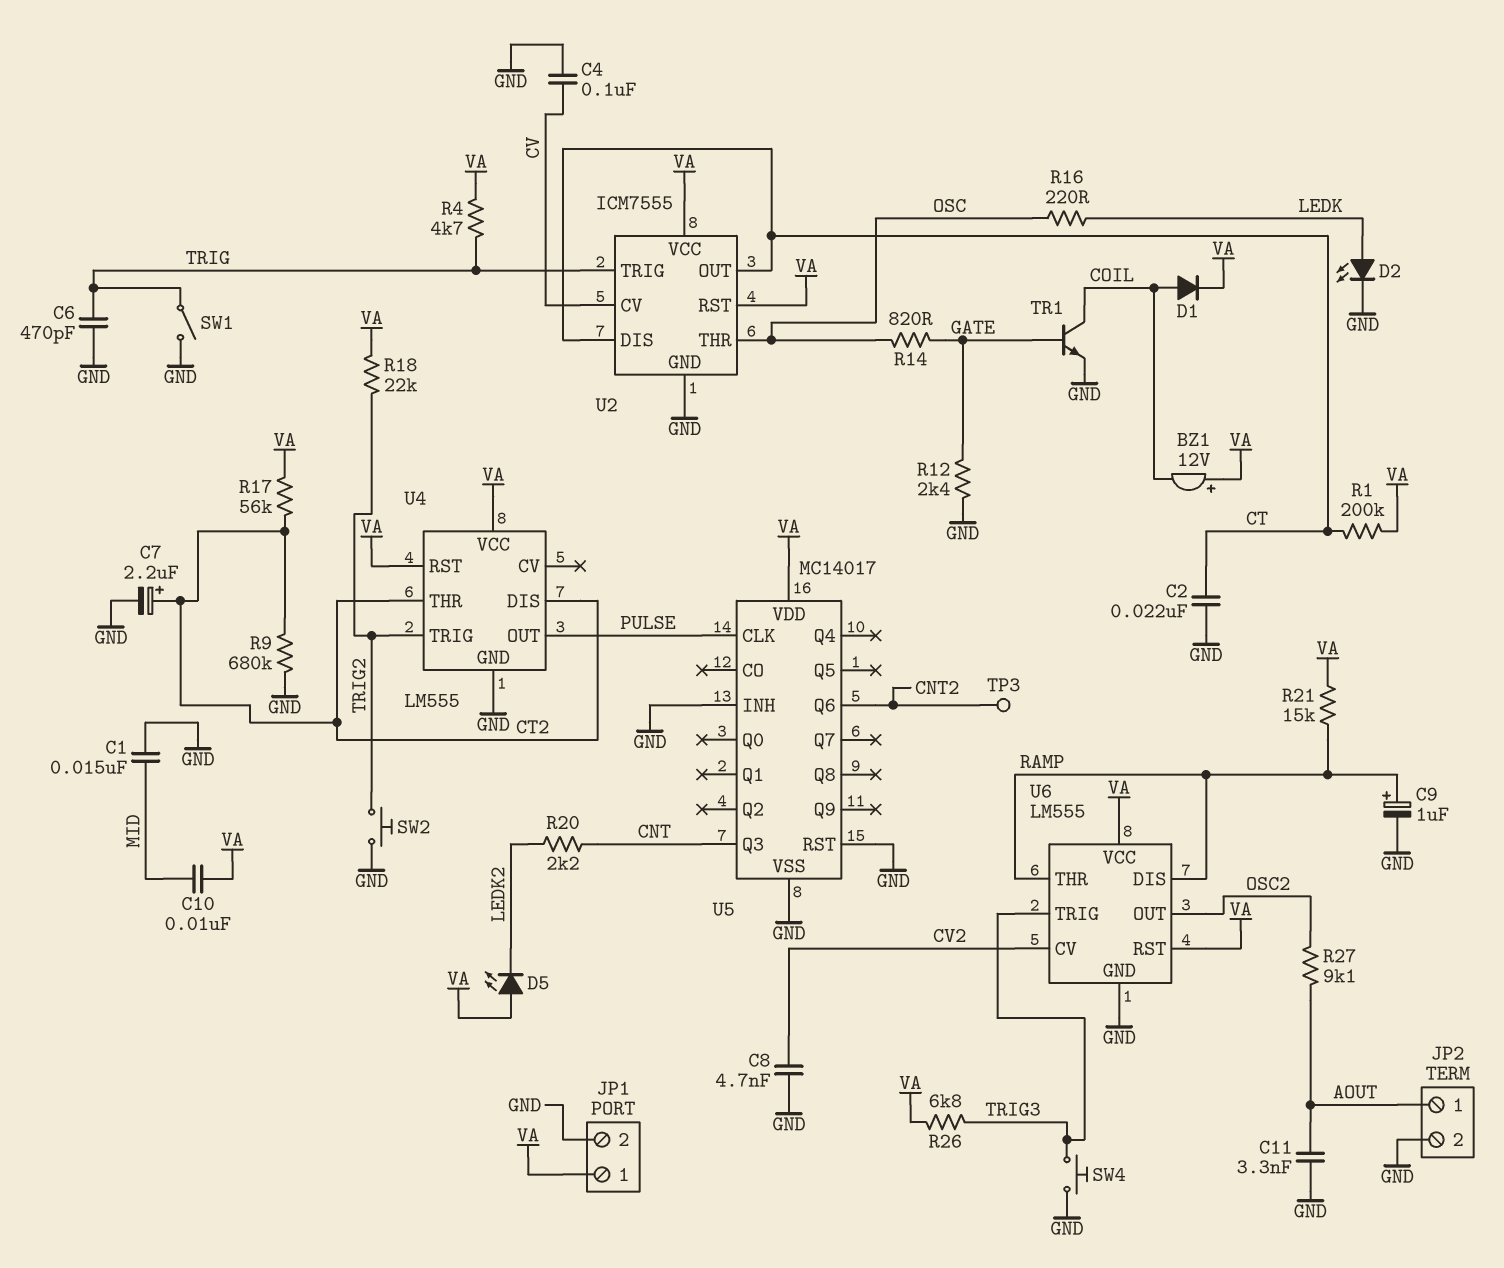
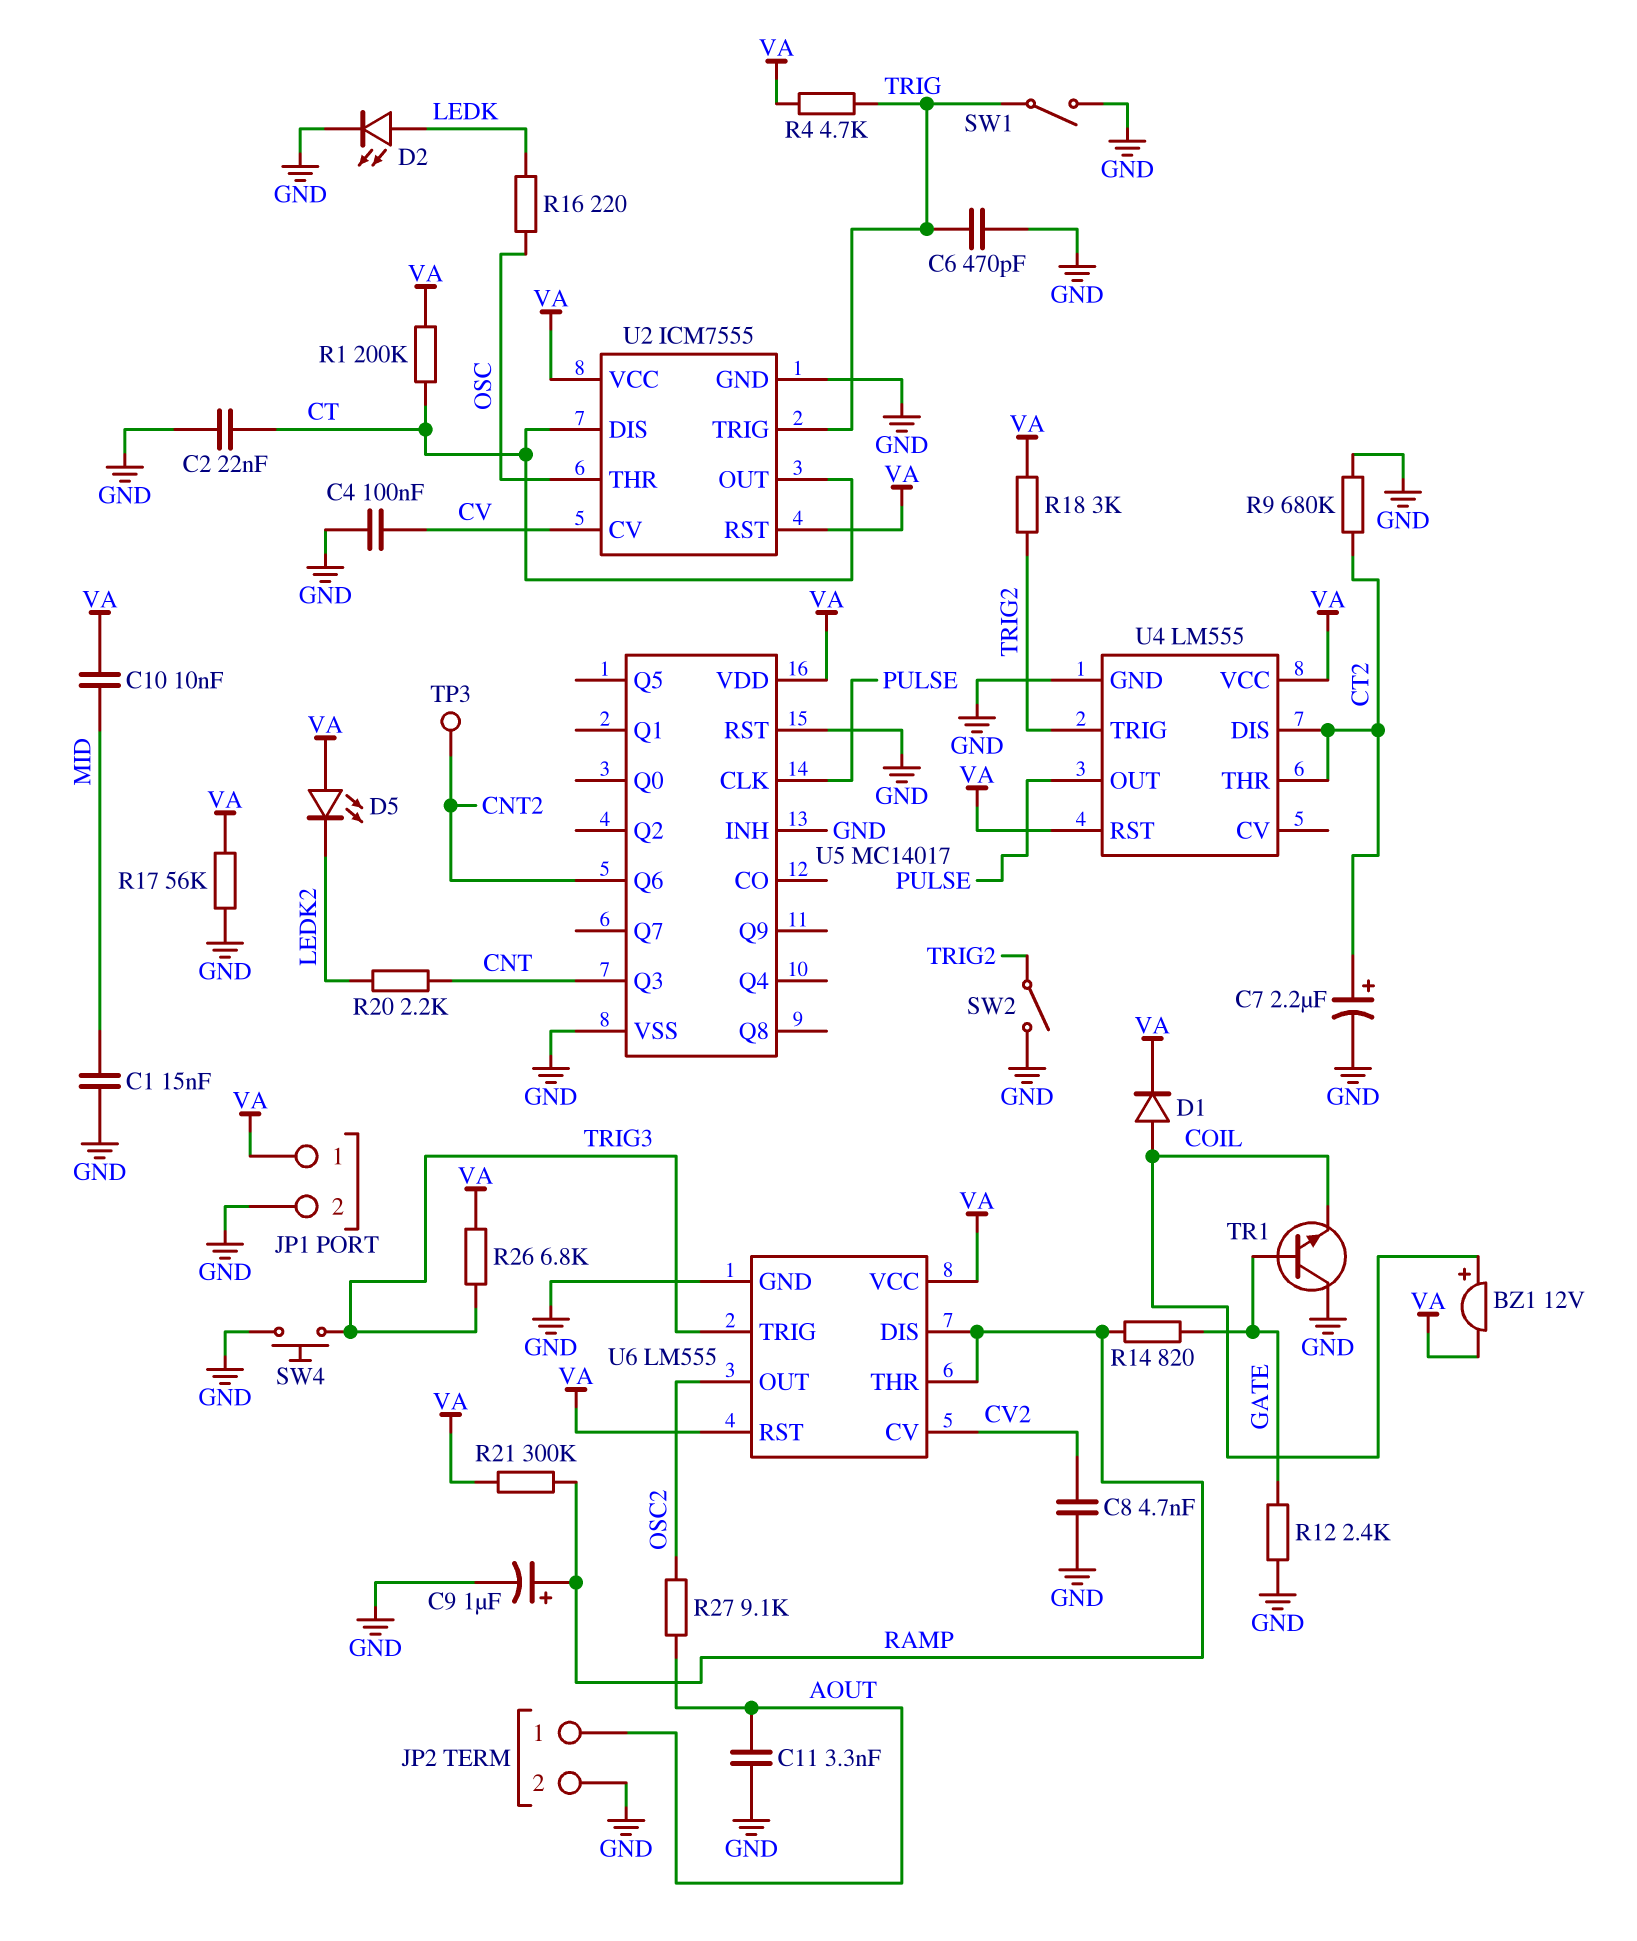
BZ1: buzzer 12V (plus VA, minus COIL) -> buzzer 12V (plus COIL, minus VA)
R14: 820 (GATE, OSC) -> 820 (GATE, RAMP)
R17: 56k (CT2, VA) -> 56k (GND, VA)
R18: 22k (TRIG2, VA) -> 3k (TRIG2, VA)
R21: 15k (RAMP, VA) -> 300k (RAMP, VA)
SW2: button (GND, TRIG2) -> switch (GND, TRIG2)
TR1: NPN (B GATE, C COIL, E GND) -> NPN (B GATE, C GND, E COIL)

